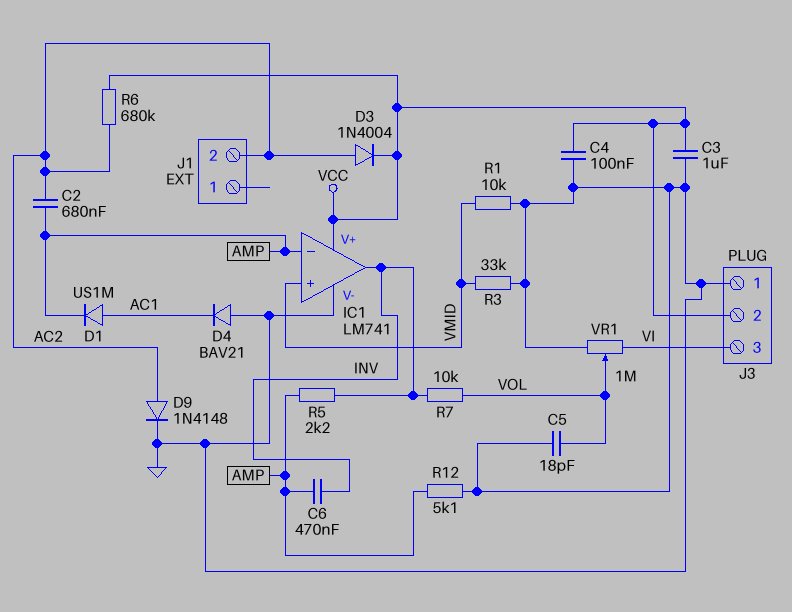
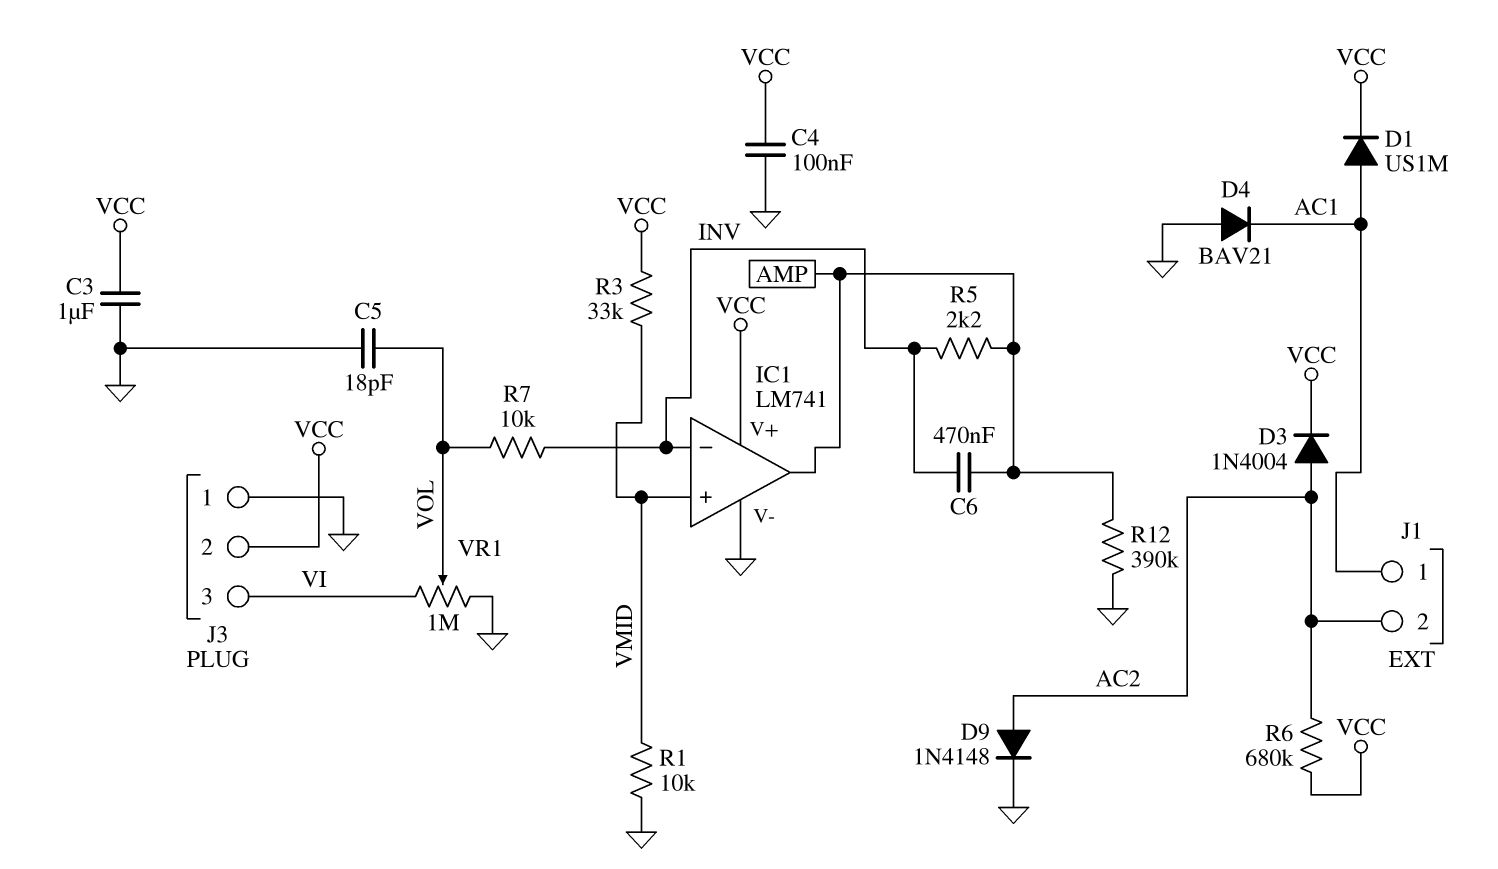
C2: 680nF (AC2, AMP) -> none
D1: diode US1M (A AC1, K AMP) -> diode US1M (A AC1, K VCC)
IC1 pin in-: AMP -> INV
IC1 pin out: INV -> AMP
J1 pin 1: none -> AC1
R3: 33k (GND, VMID) -> 33k (VCC, VMID)
R12: 5.1k (AMP, GND) -> 390k (AMP, GND)

